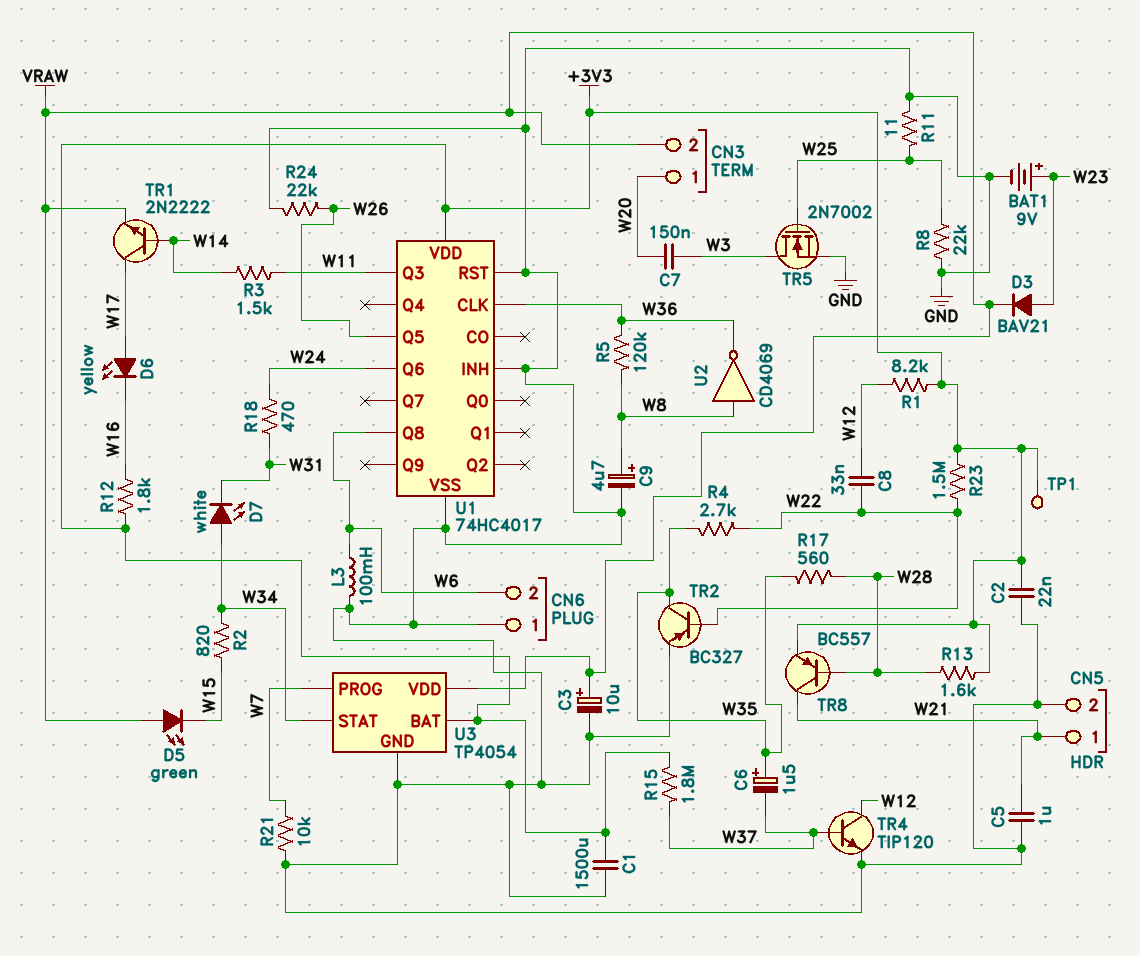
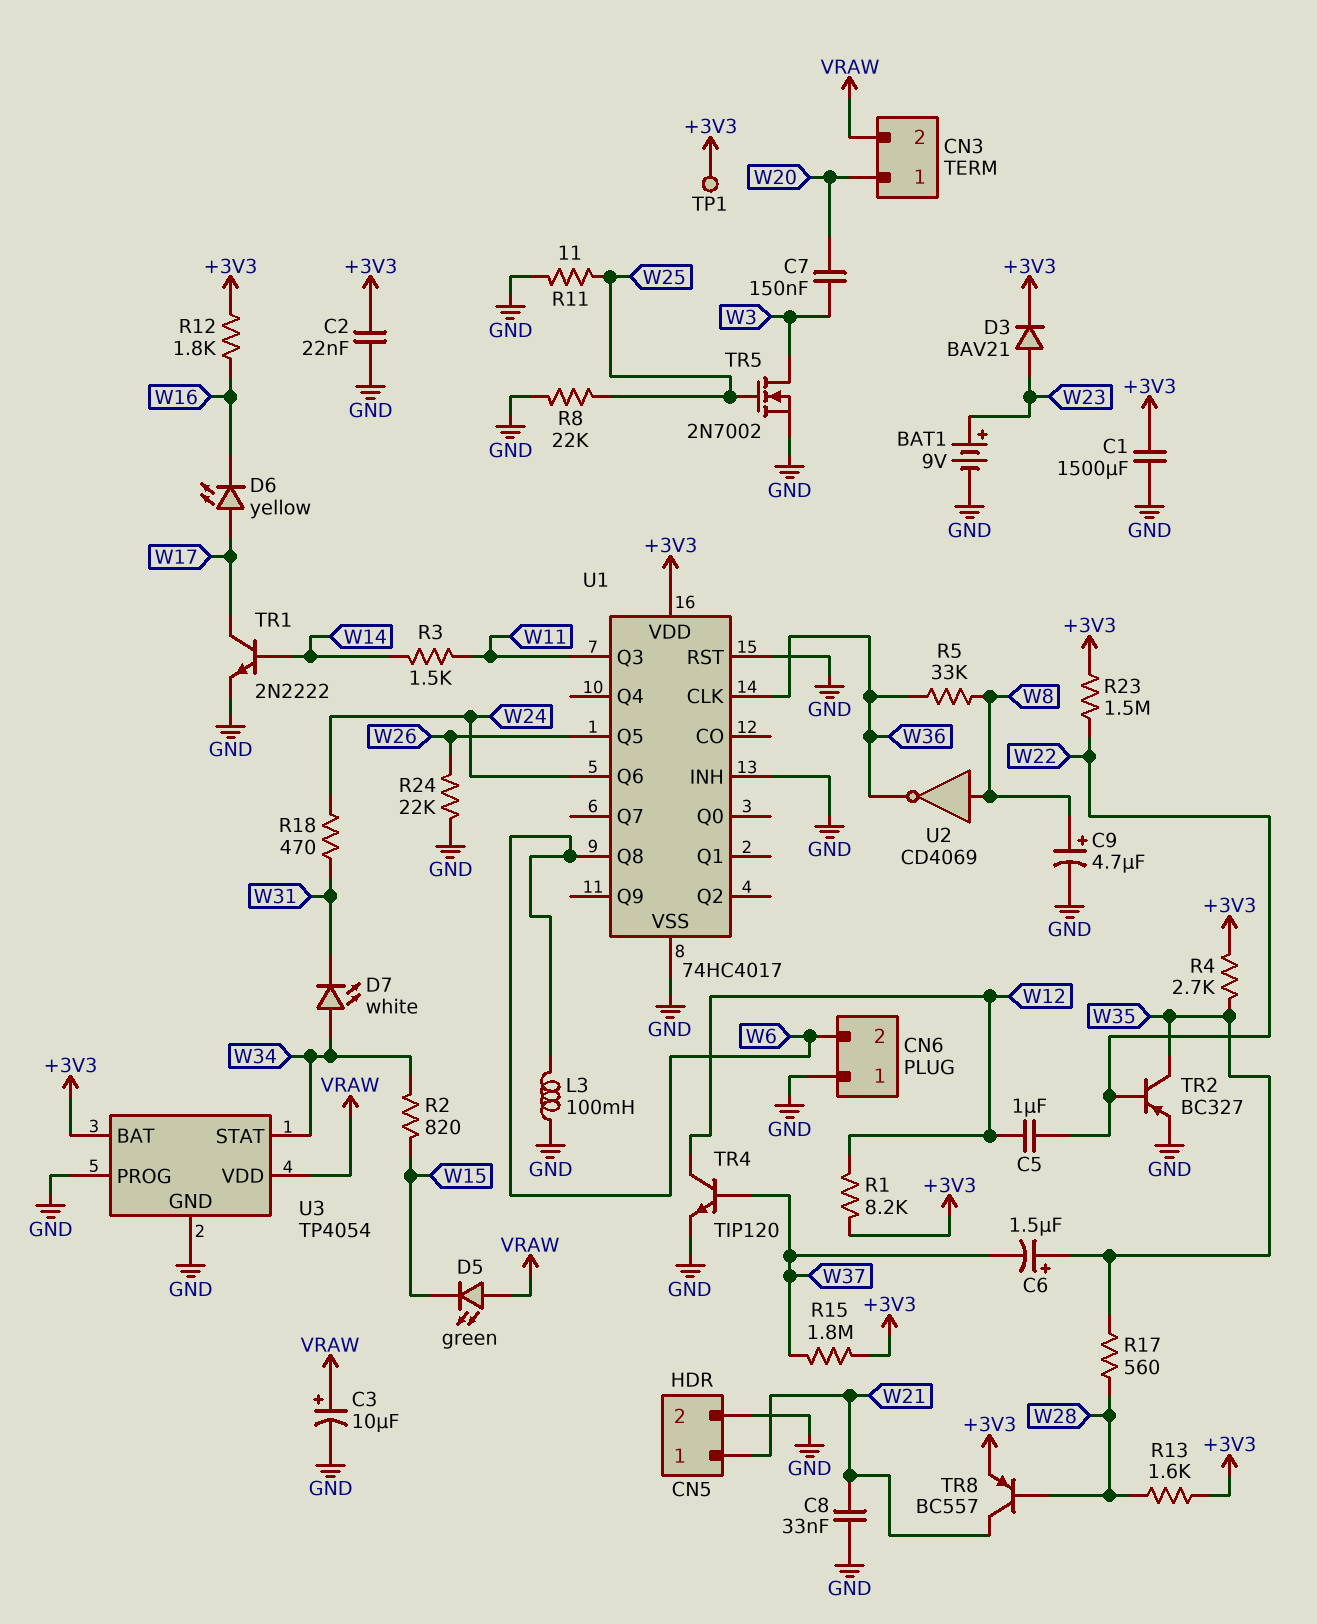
C5: 1uF (GND, W21) -> 1uF (W12, W22)
C8: 33nF (W12, W22) -> 33nF (GND, W21)
D3: diode BAV21 (A W23, K VRAW) -> diode BAV21 (A W23, K +3V3)
R4: 2.7k (W22, W35) -> 2.7k (+3V3, W35)
R5: 120k (W8, W36) -> 33k (W8, W36)
R21: 10k (GND, W7) -> none
TR1: NPN 2N2222 (B W14, C W17, E VRAW) -> NPN 2N2222 (B W14, C W17, E GND)
U3 pin PROG: W7 -> GND

